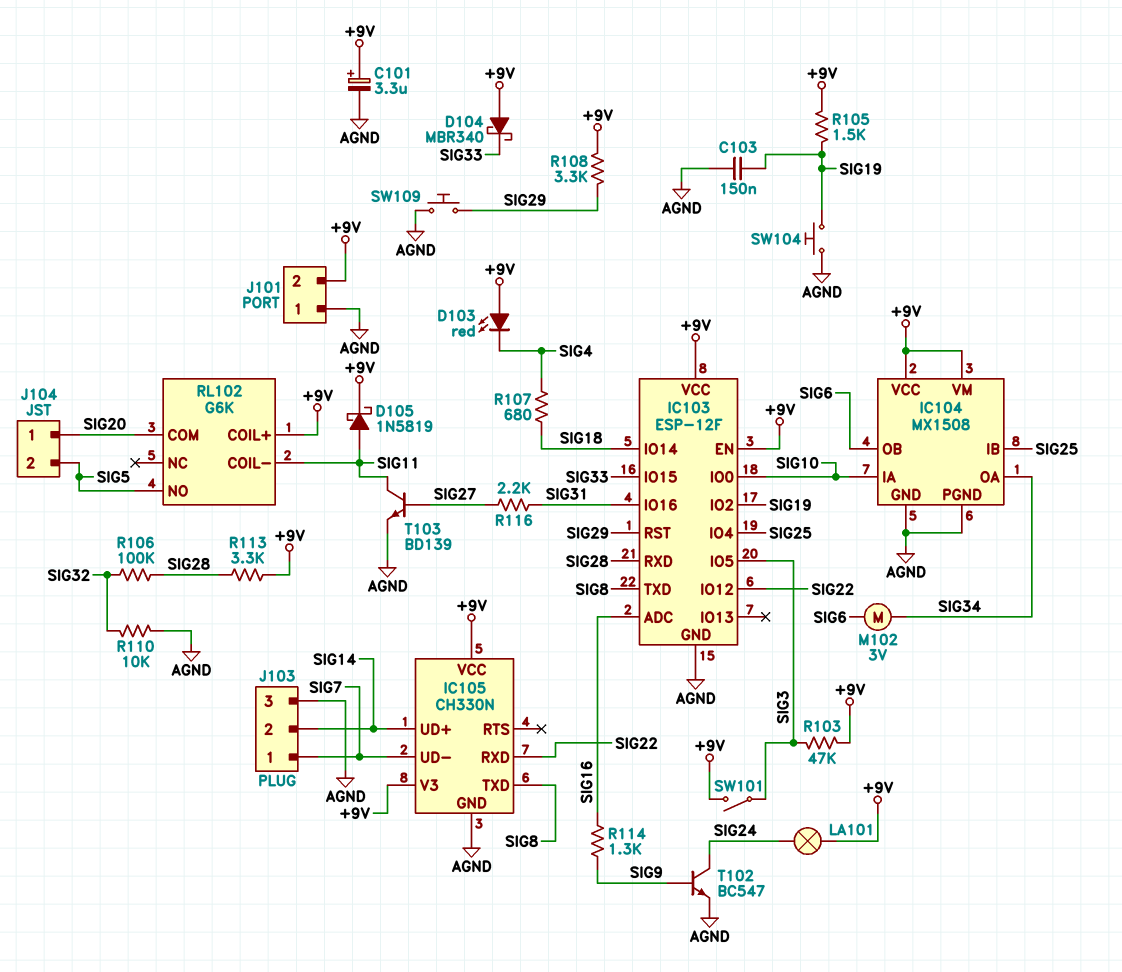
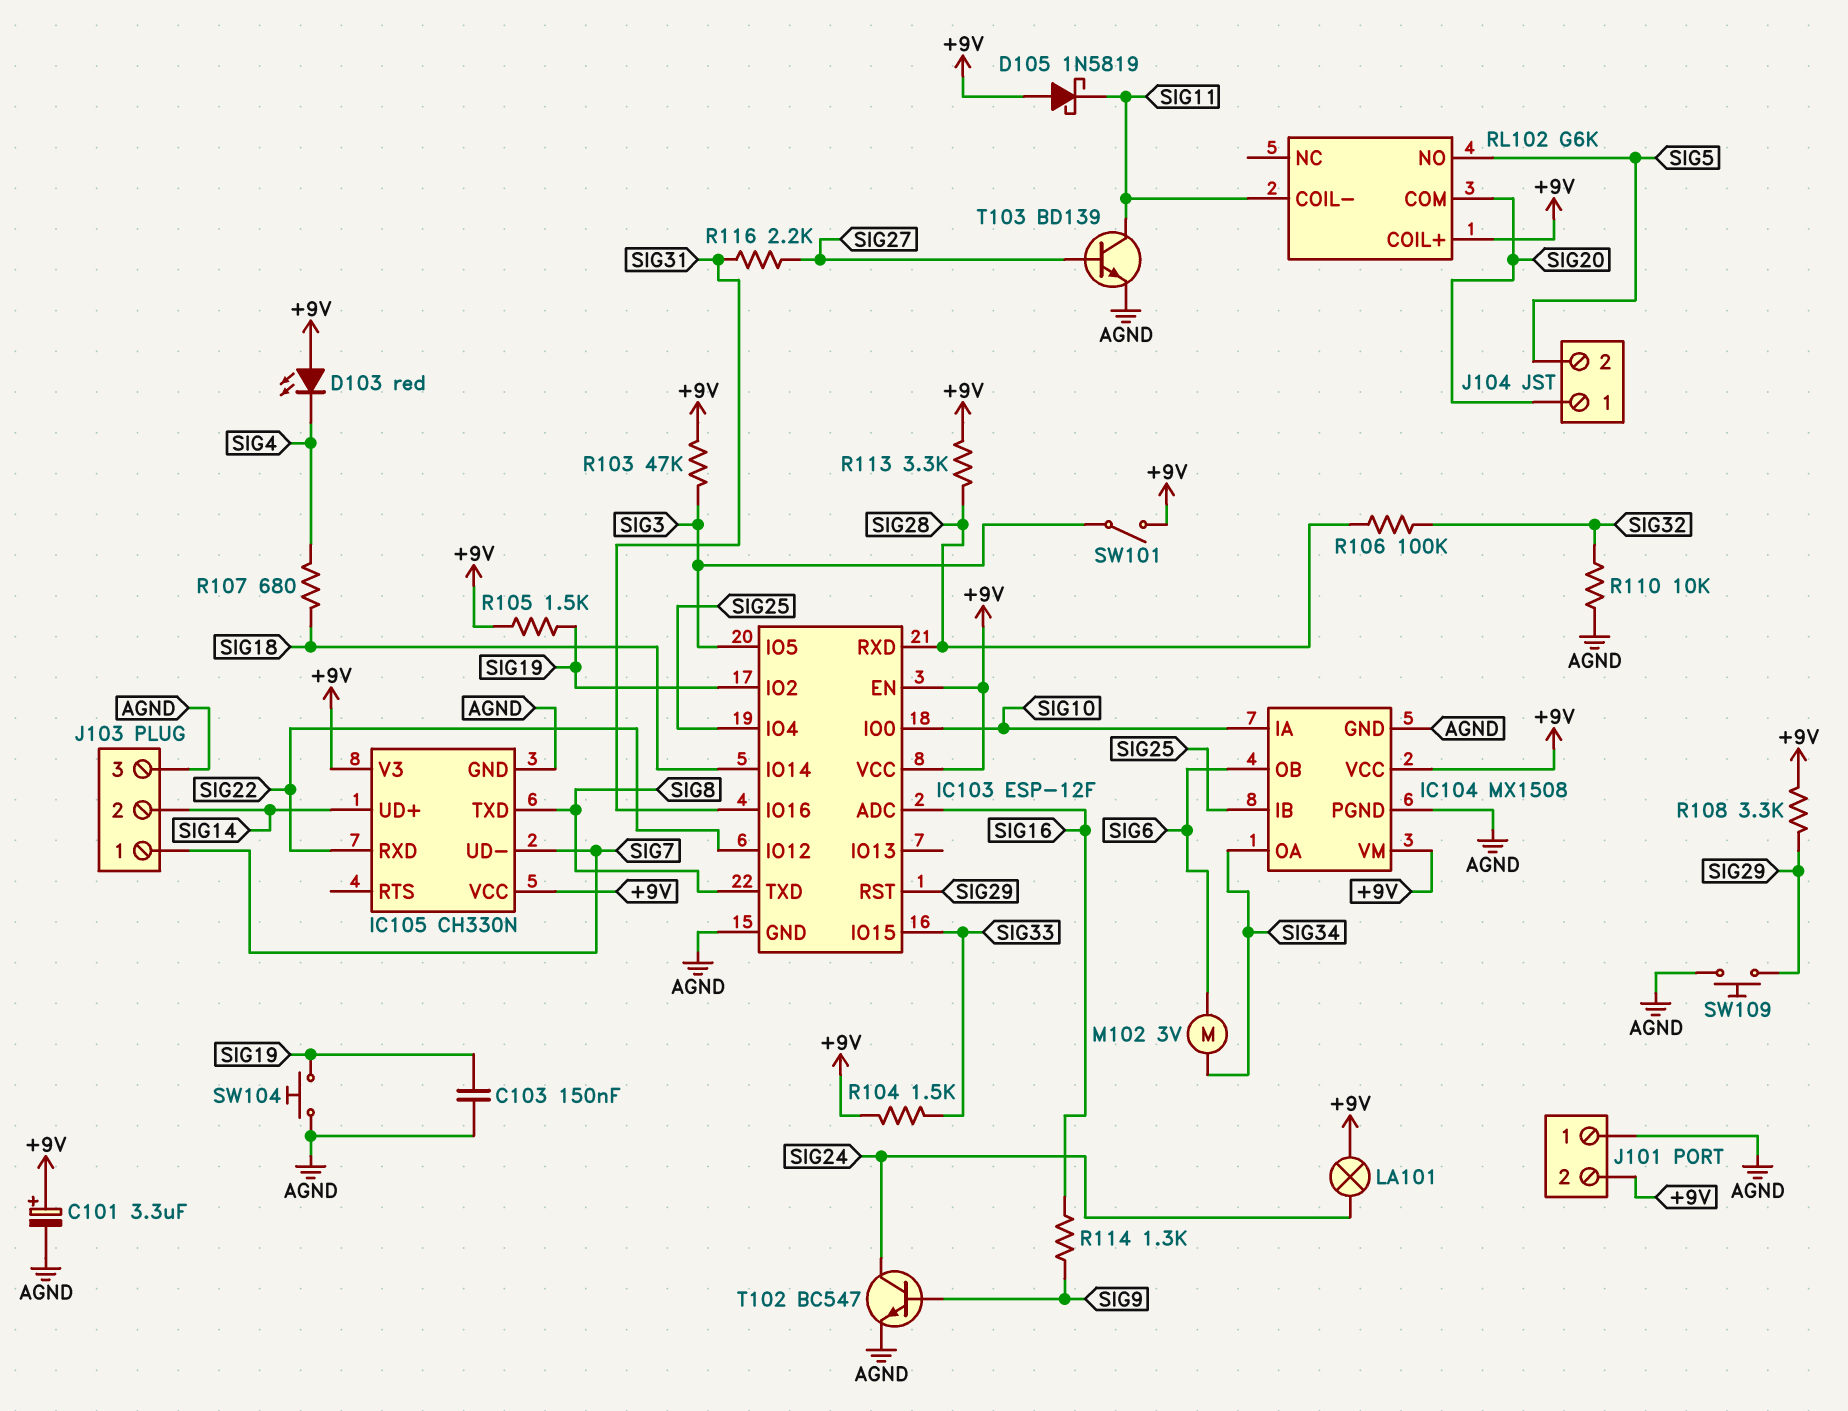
D104: schottky MBR340 (A +9V, K SIG33) -> none
D105: schottky 1N5819 (A SIG11, K +9V) -> schottky 1N5819 (A +9V, K SIG11)
R104: none -> 1.5k (+9V, SIG33)

